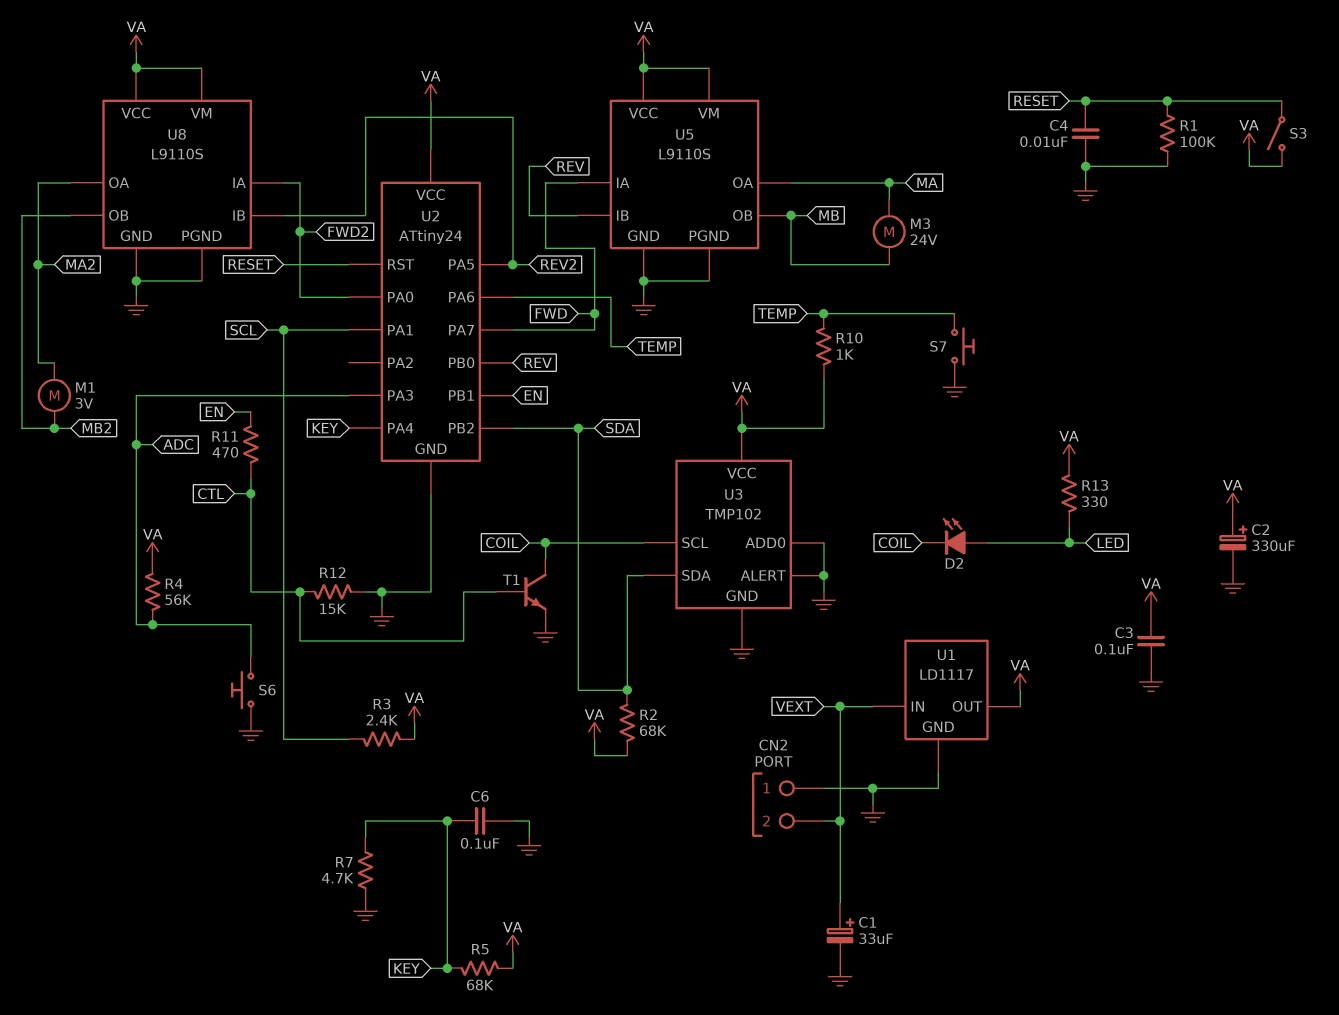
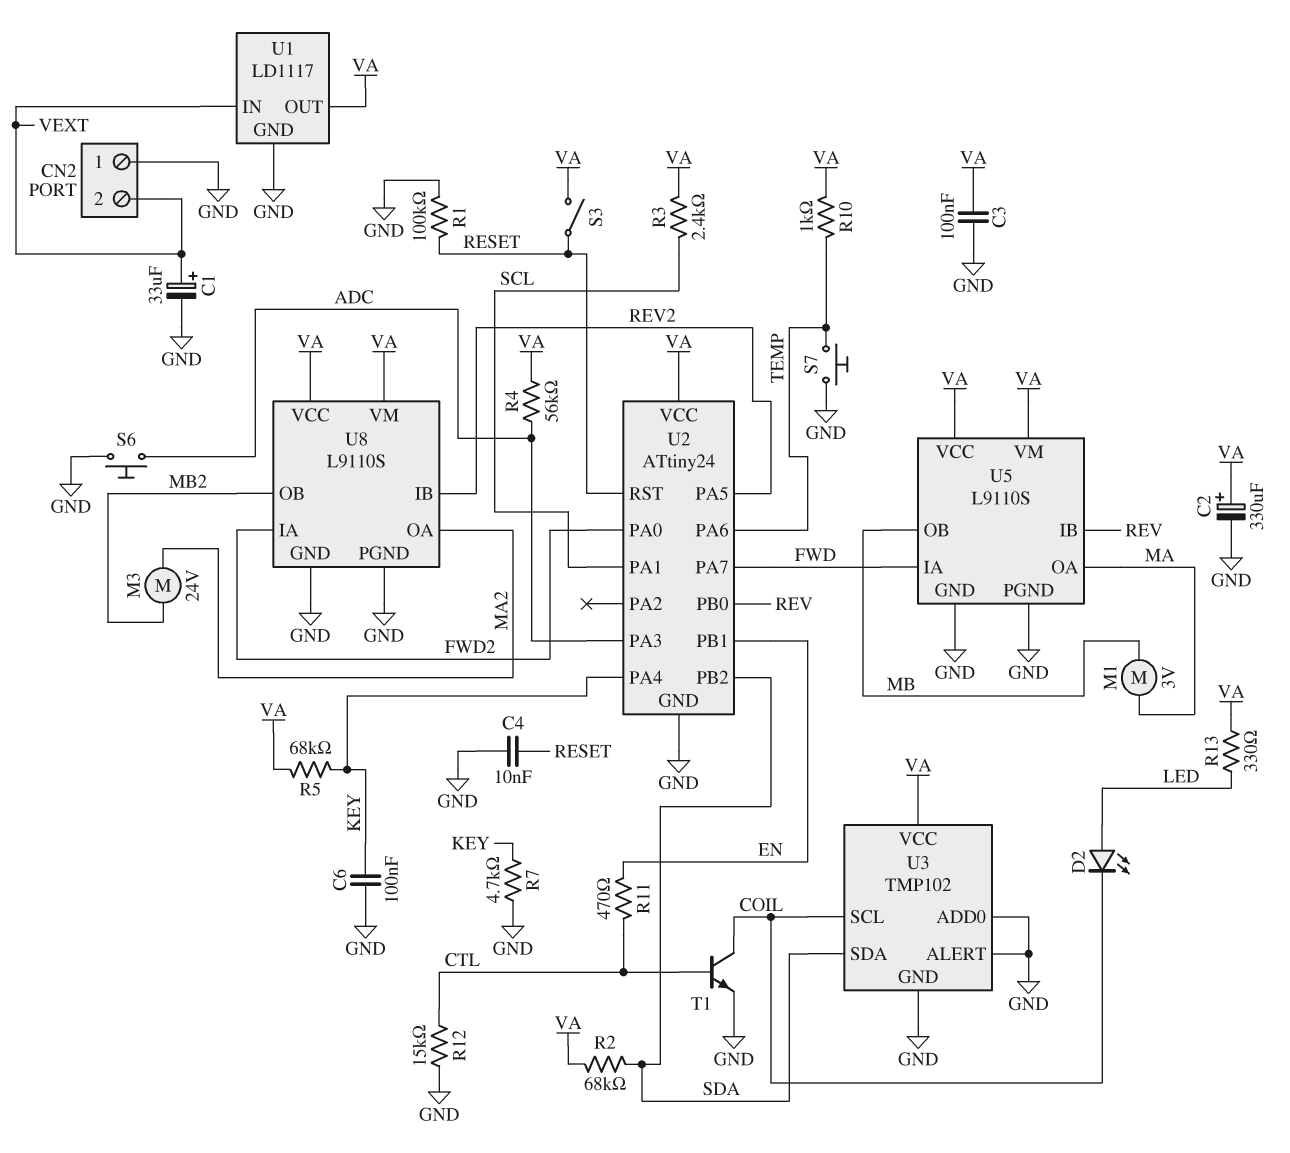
M1: motor 3V (MA2, MB2) -> motor 3V (MA, MB)
M3: motor 24V (MA, MB) -> motor 24V (MA2, MB2)

